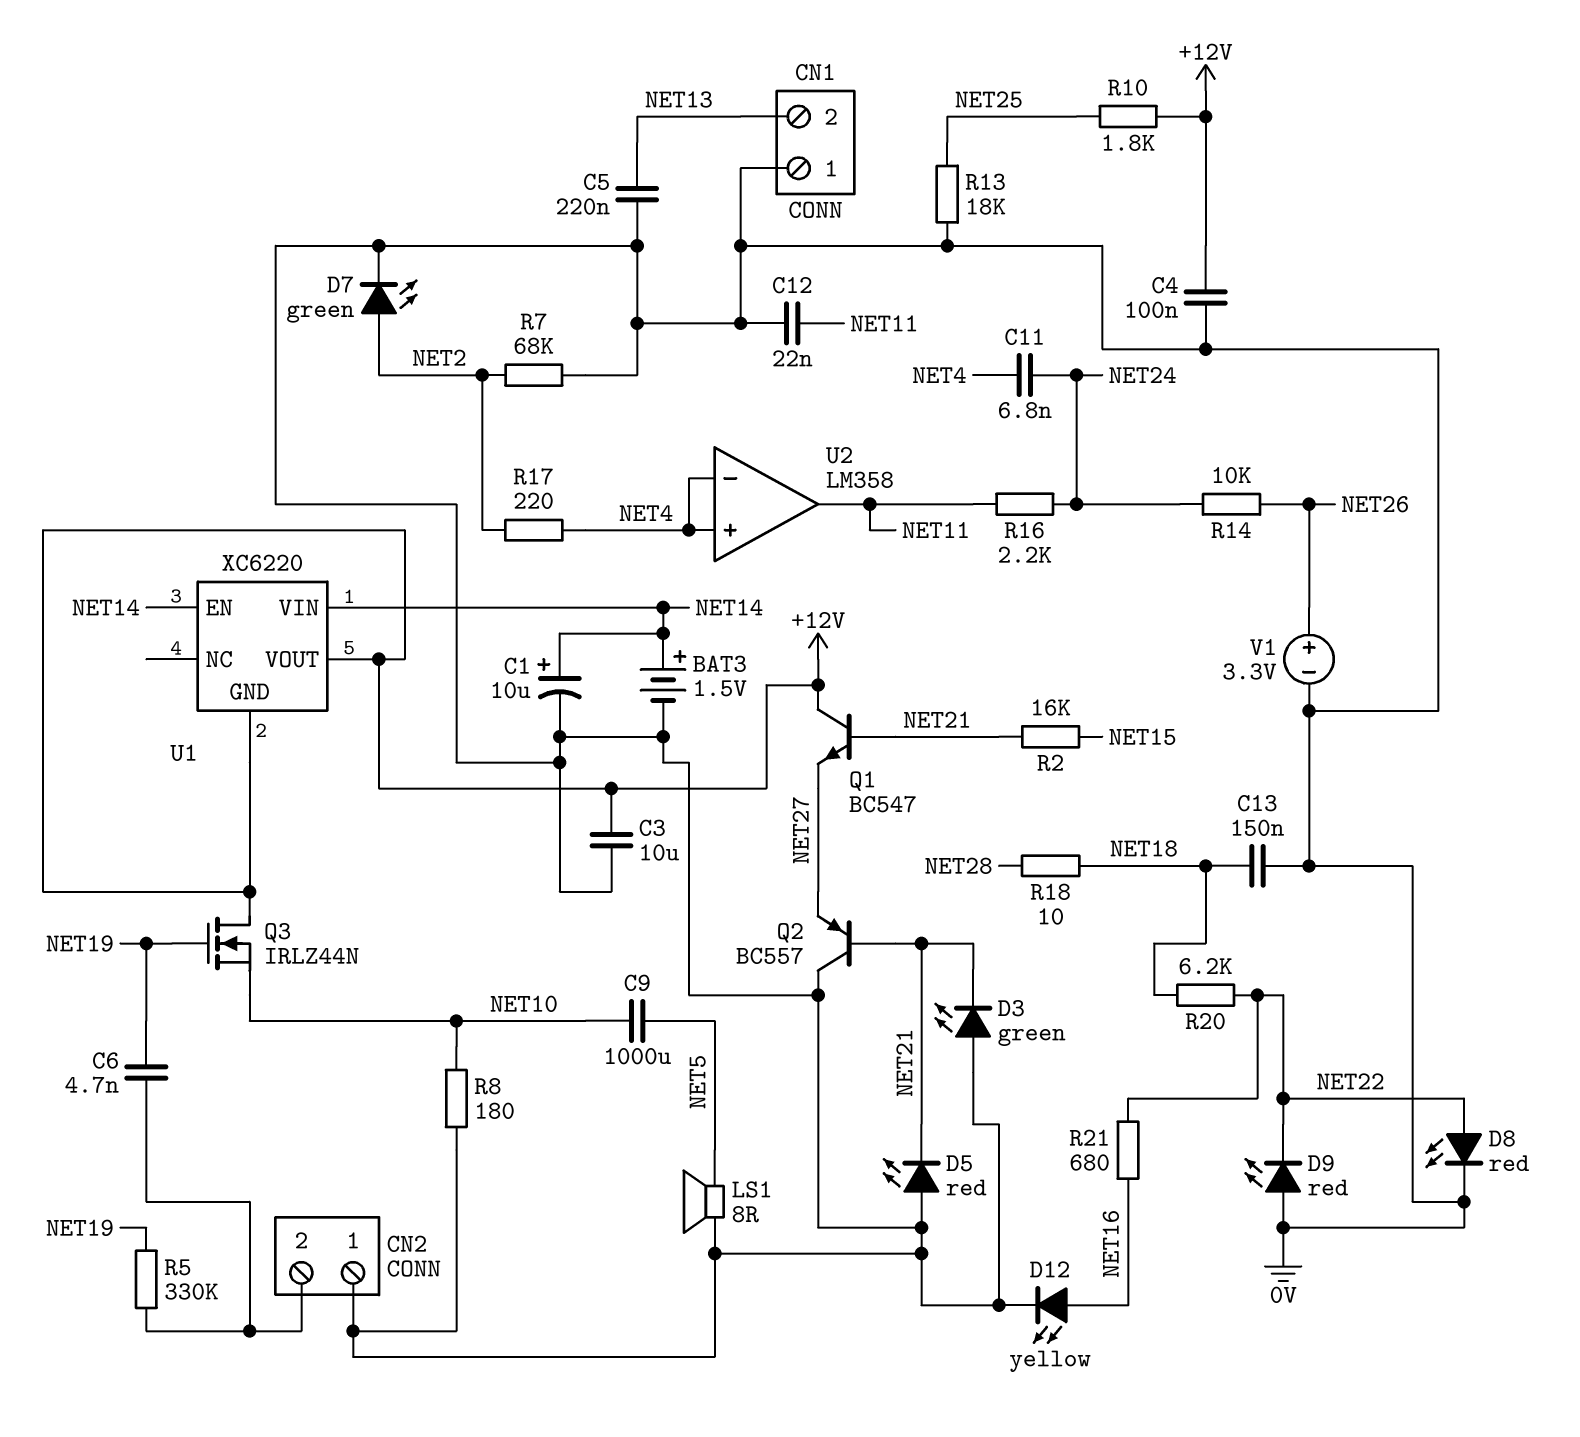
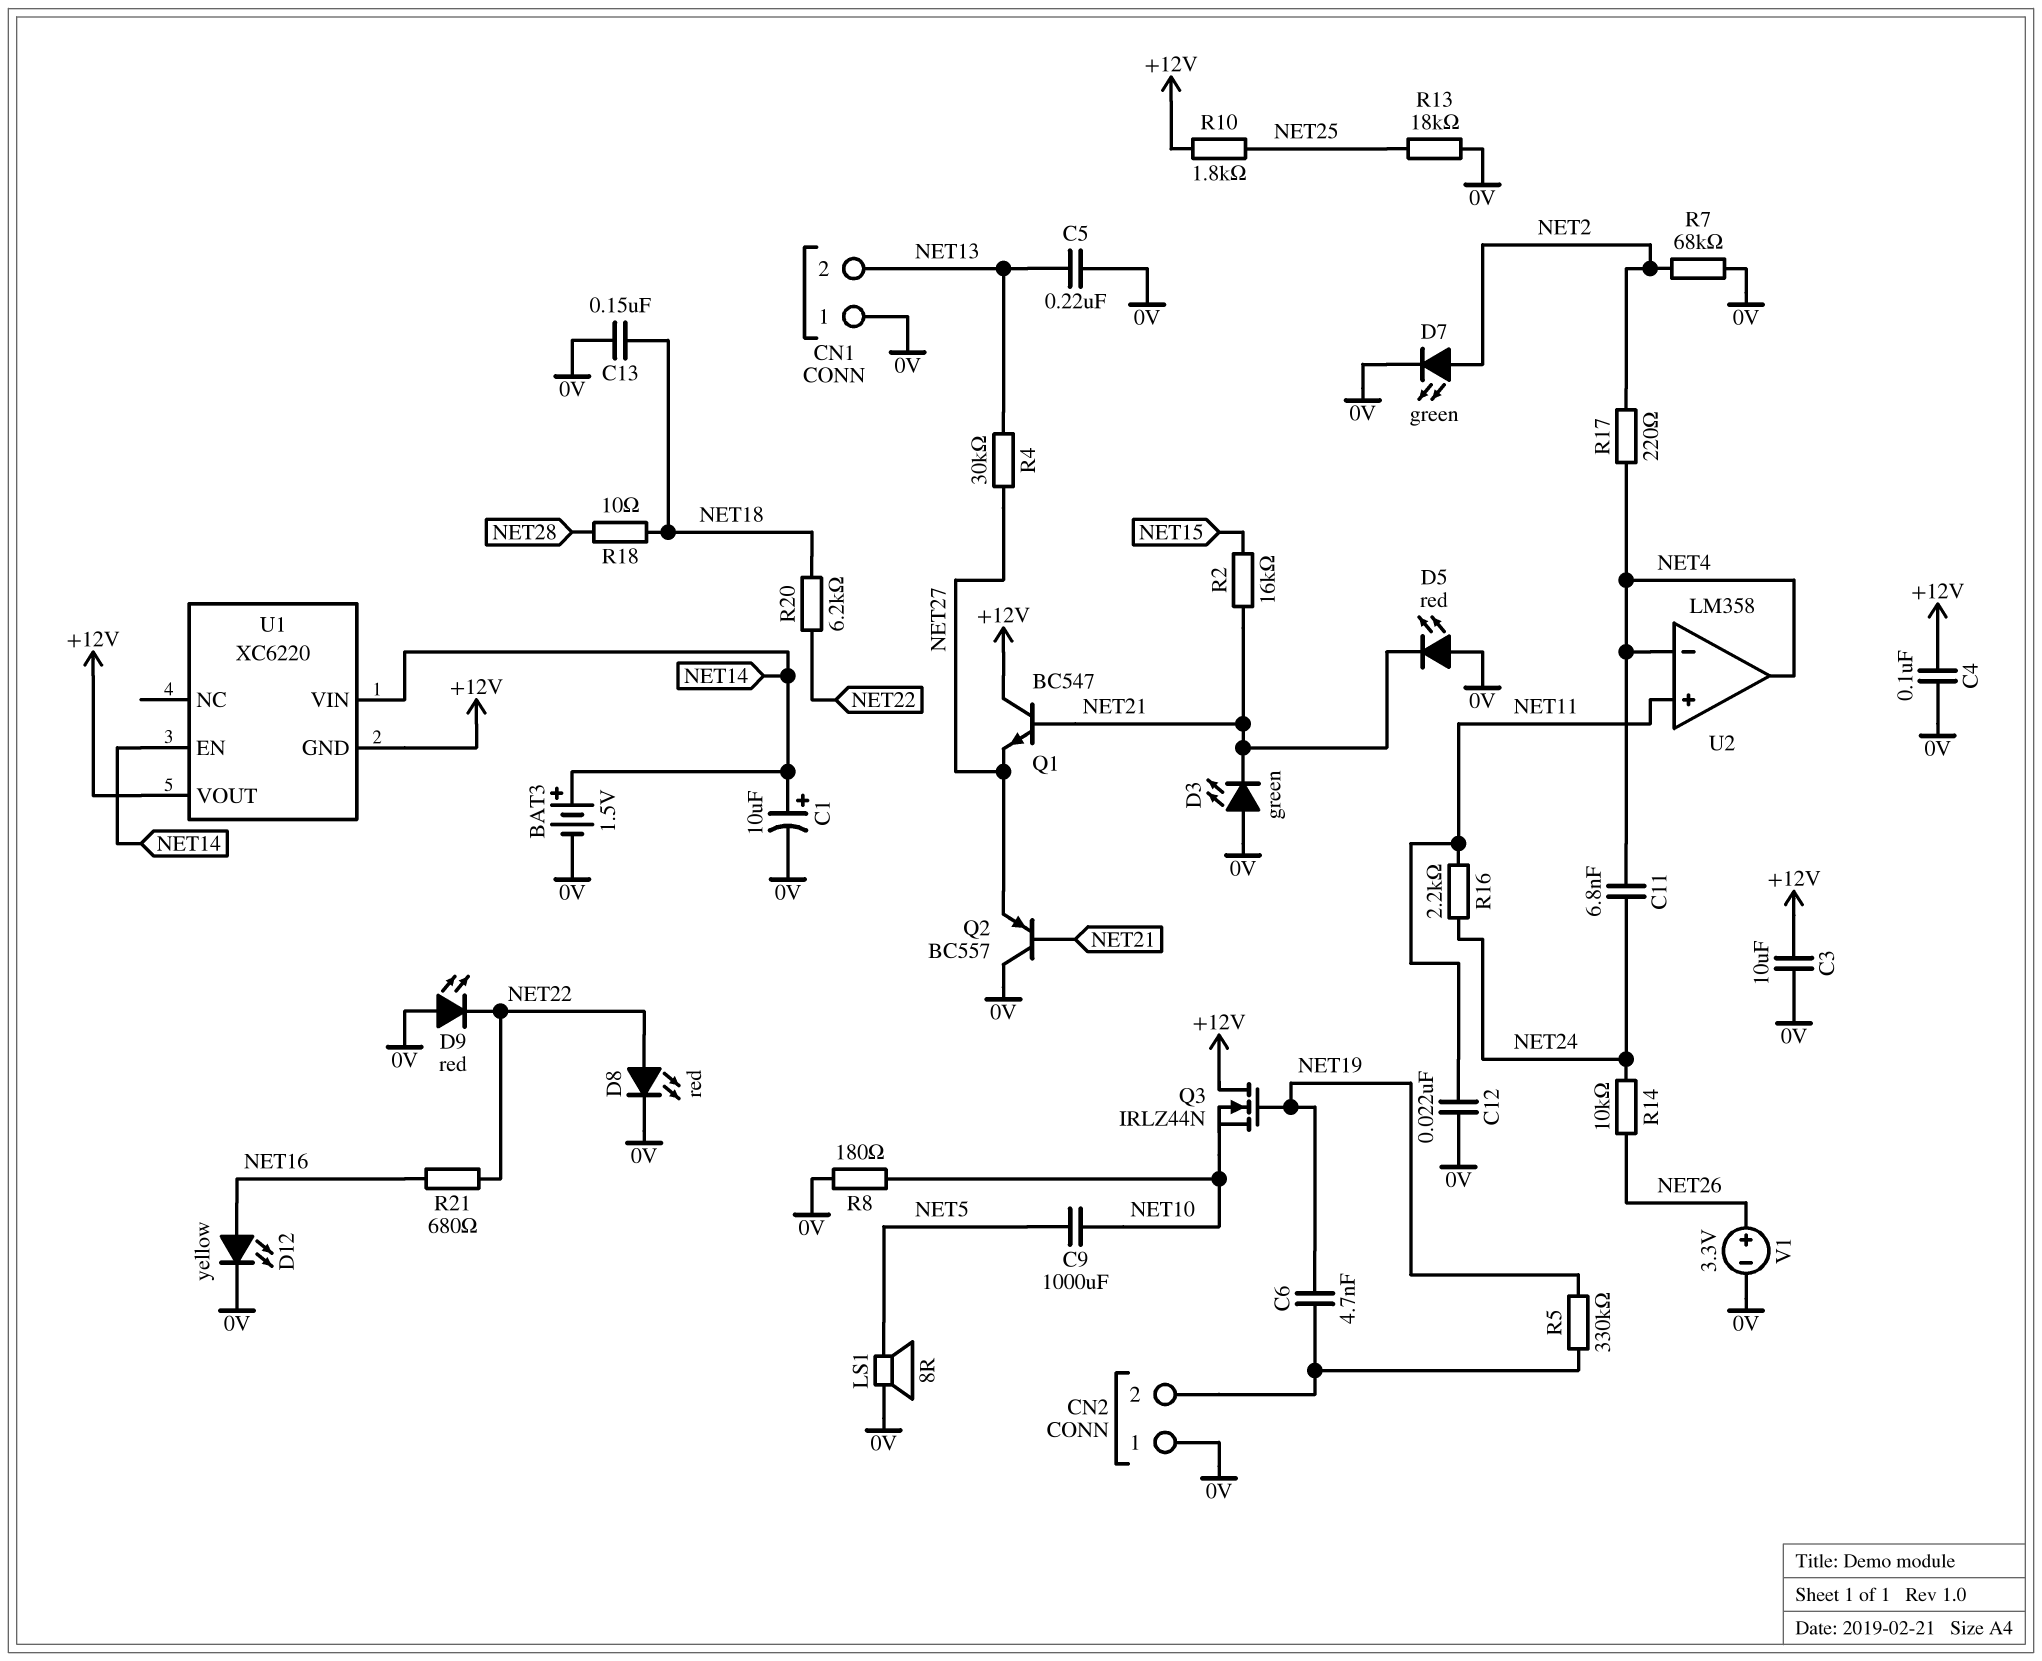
R4: none -> 30k (NET13, NET27)
U2 pin in+: NET4 -> NET11
U2 pin out: NET11 -> NET4

